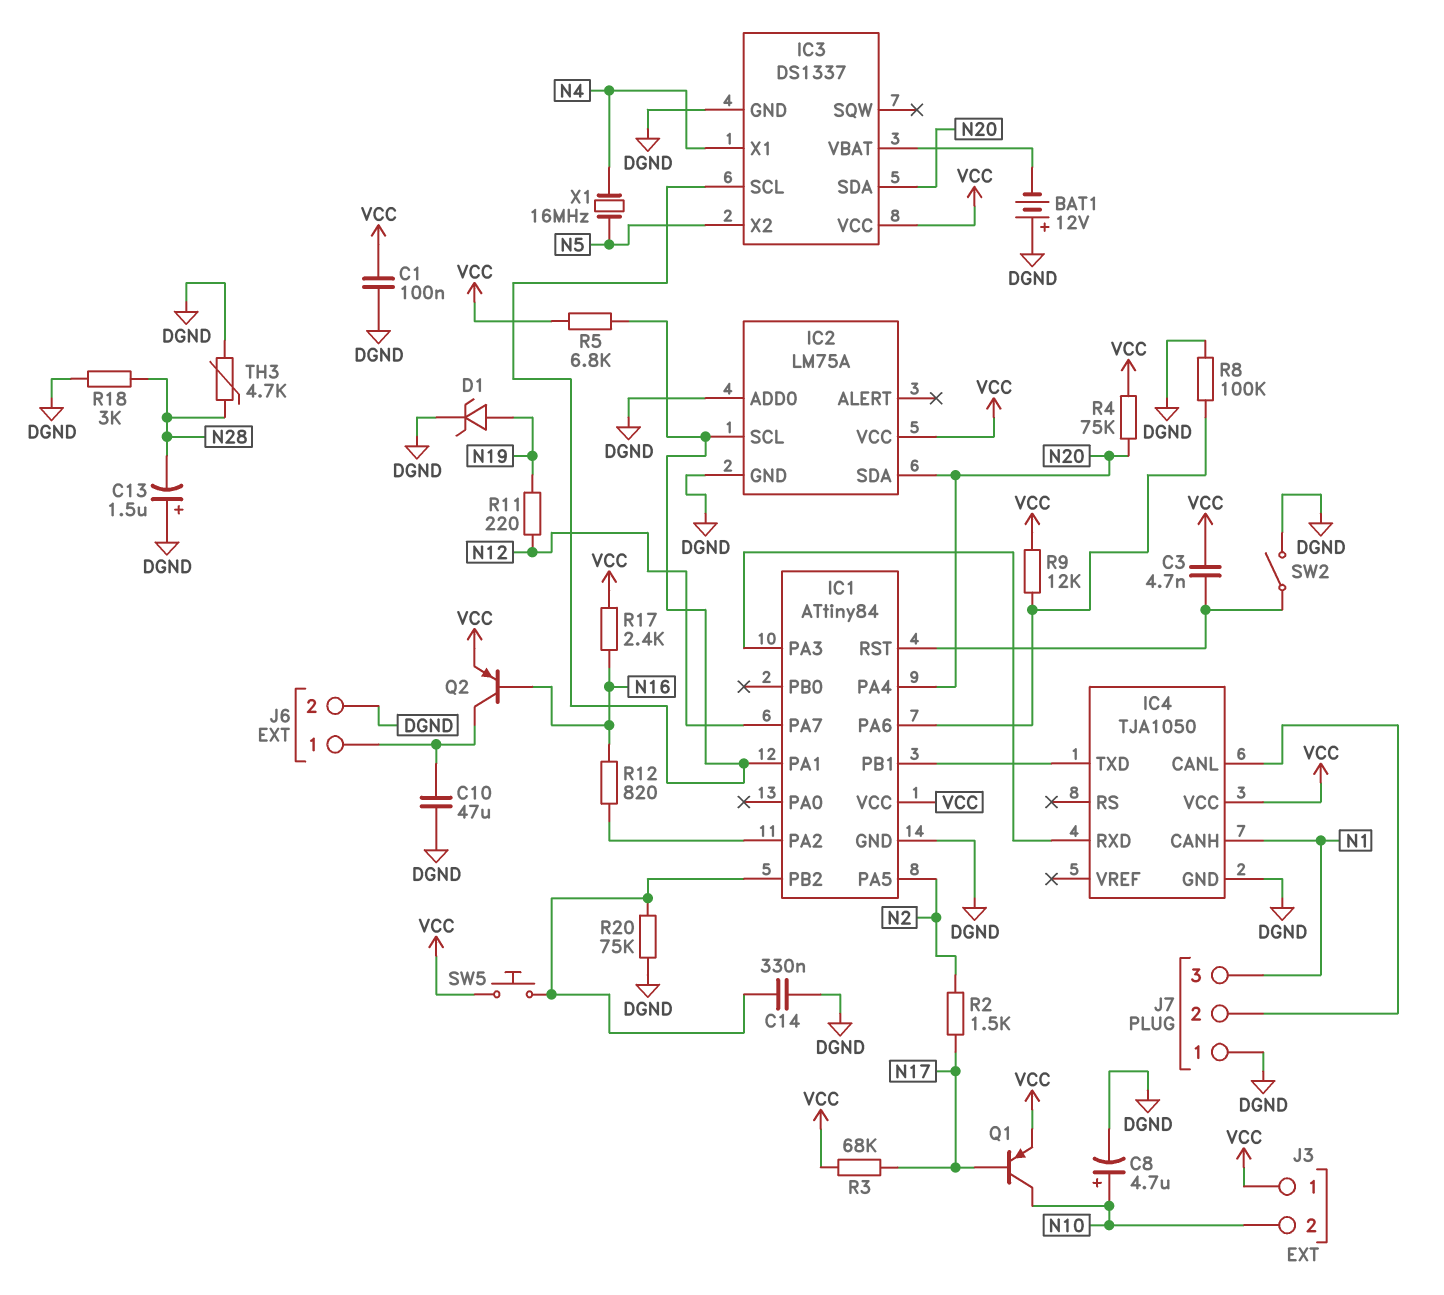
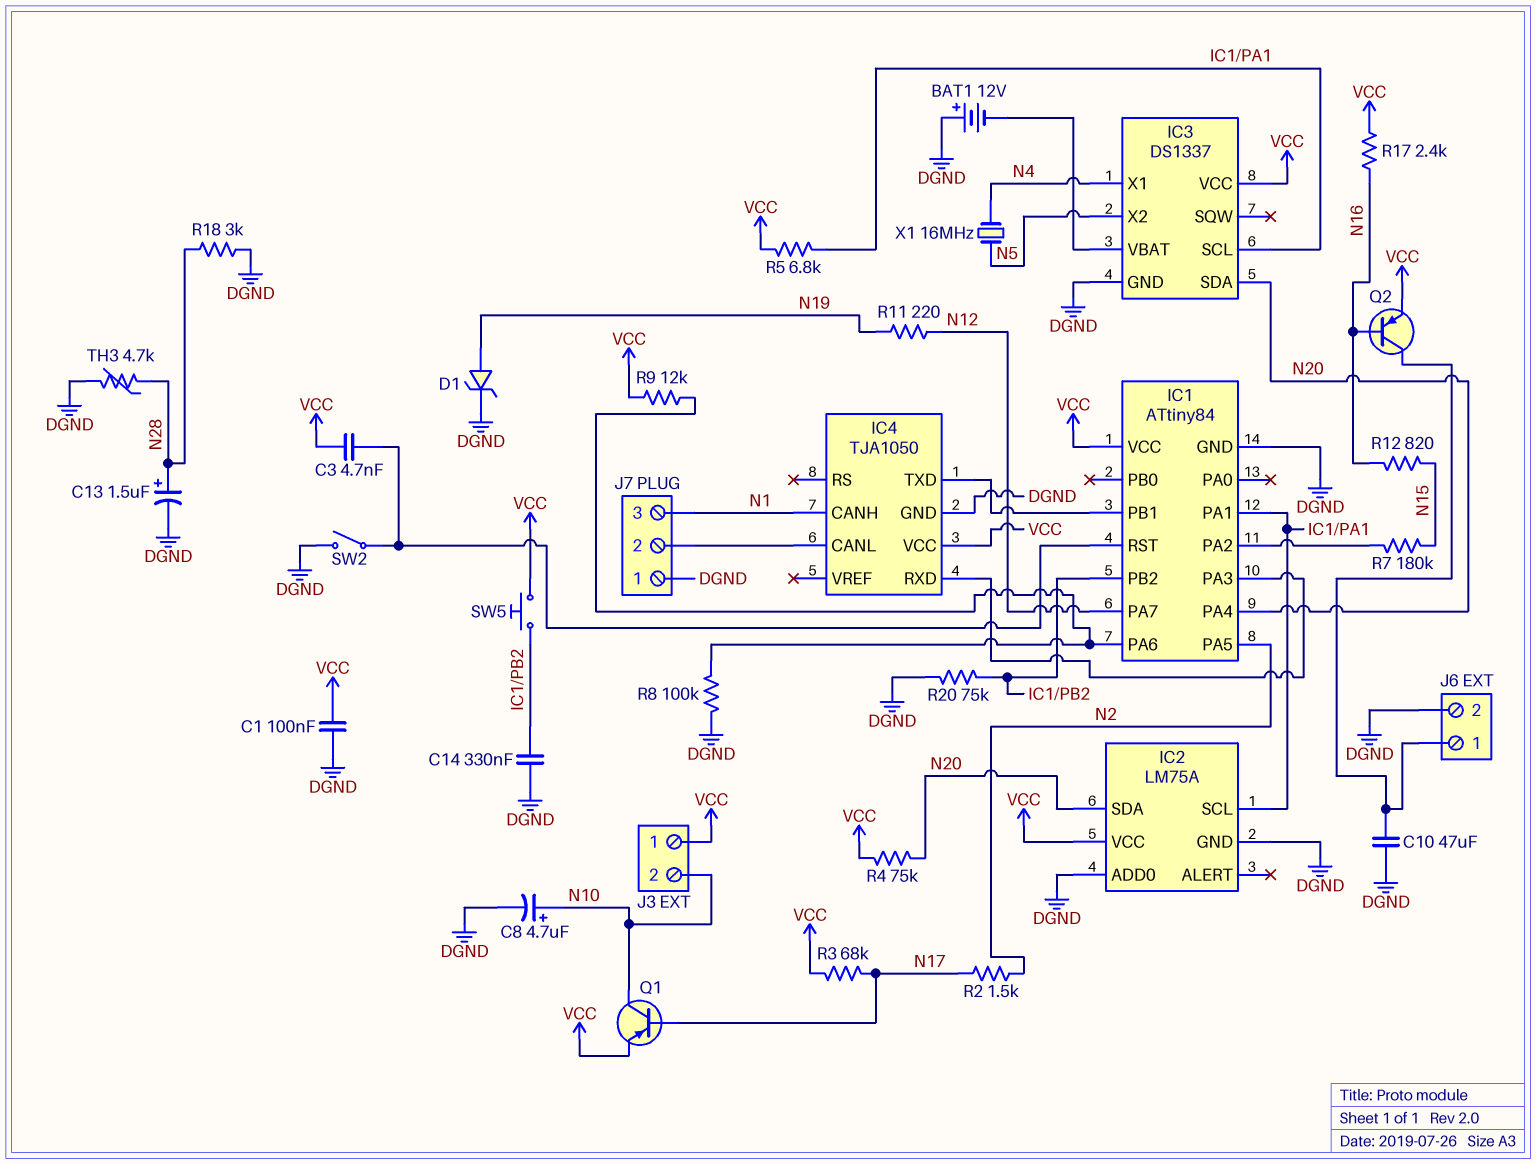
C13: 1.5uF (plus DGND, minus N28) -> 1.5uF (plus N28, minus DGND)
R7: none -> 180k (IC1/PA2, N15)
R12: 820 (IC1/PA2, N16) -> 820 (N15, N16)

